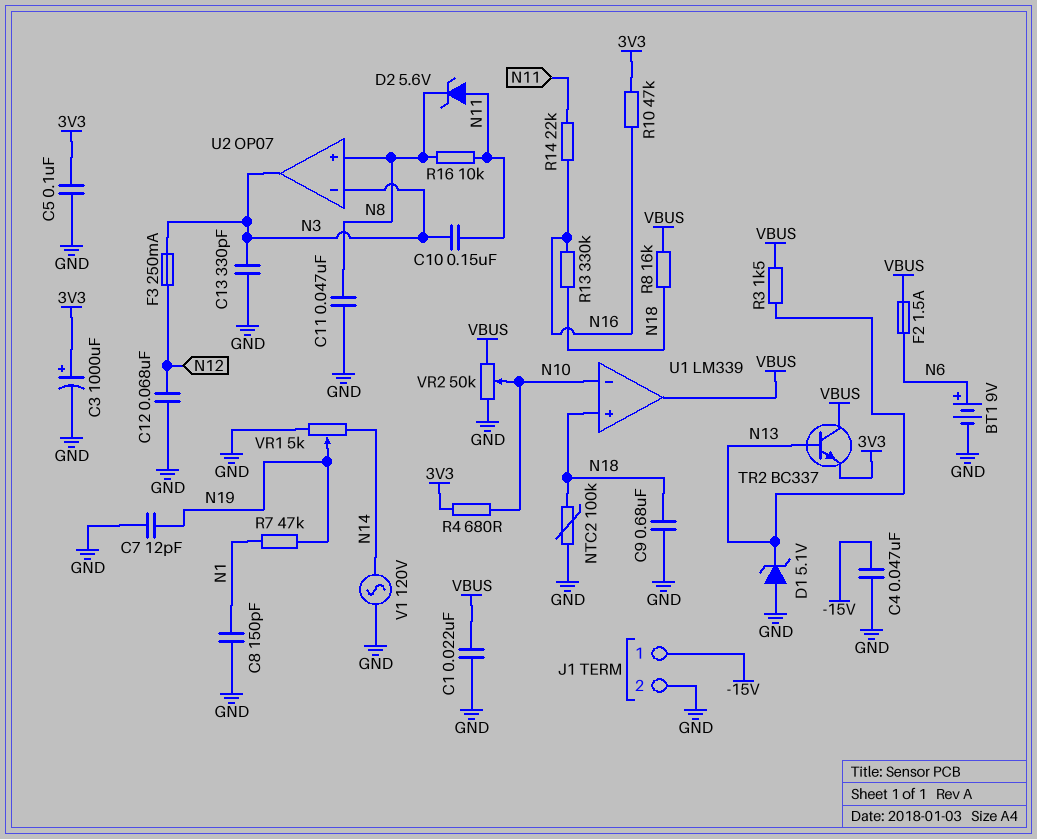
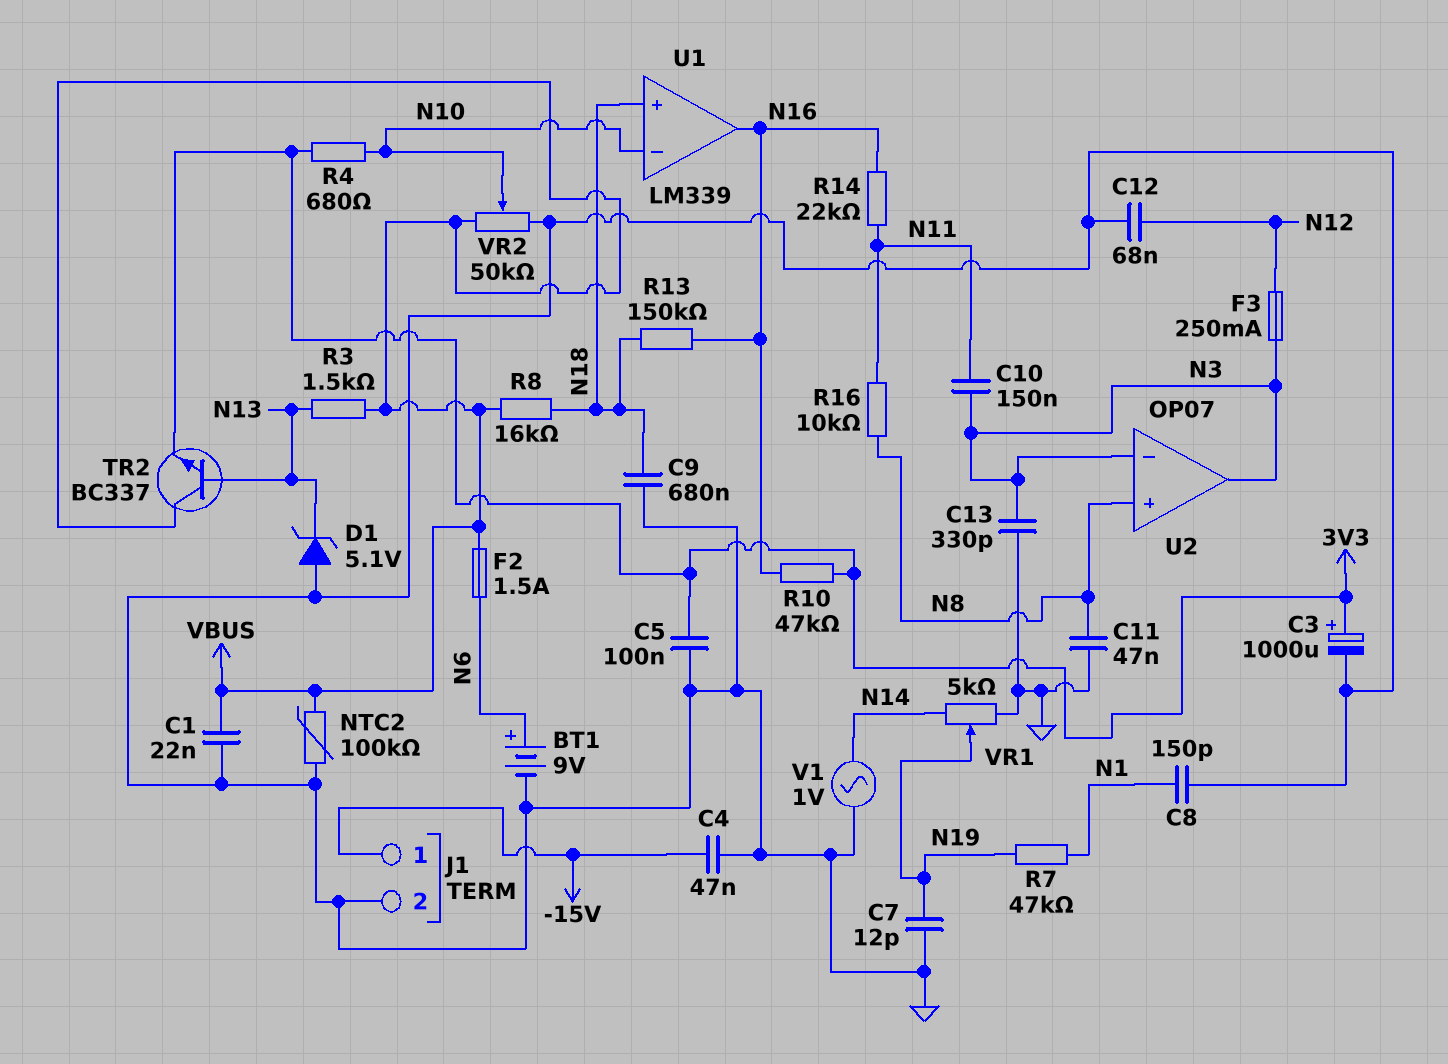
D2: zener 5.6V (A N11, K N8) -> none
NTC2: 100k (GND, N18) -> 100k (GND, VBUS)
R13: 330k (N16, N18) -> 150k (N16, N18)
U1 pin out: VBUS -> N16
V1: AC 120V (GND, N14) -> AC 1V (GND, N14)

